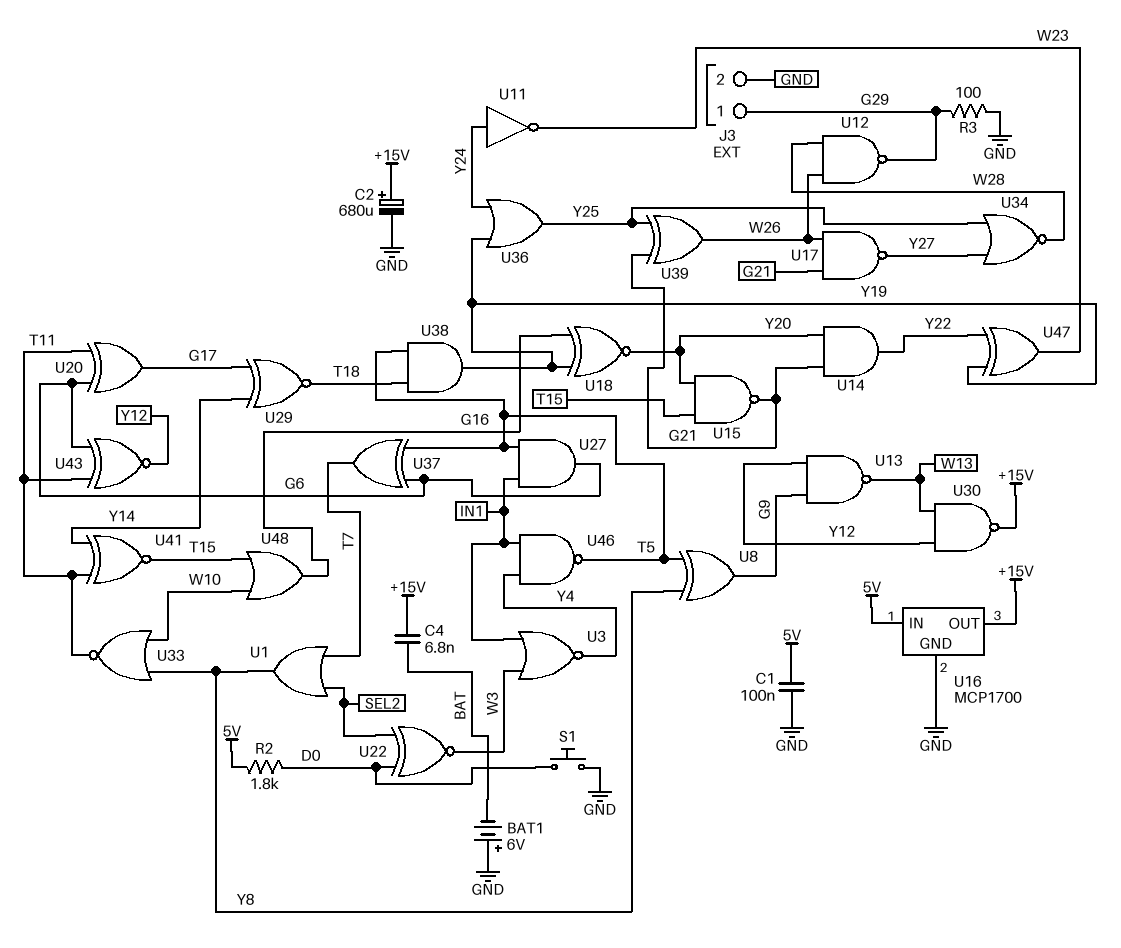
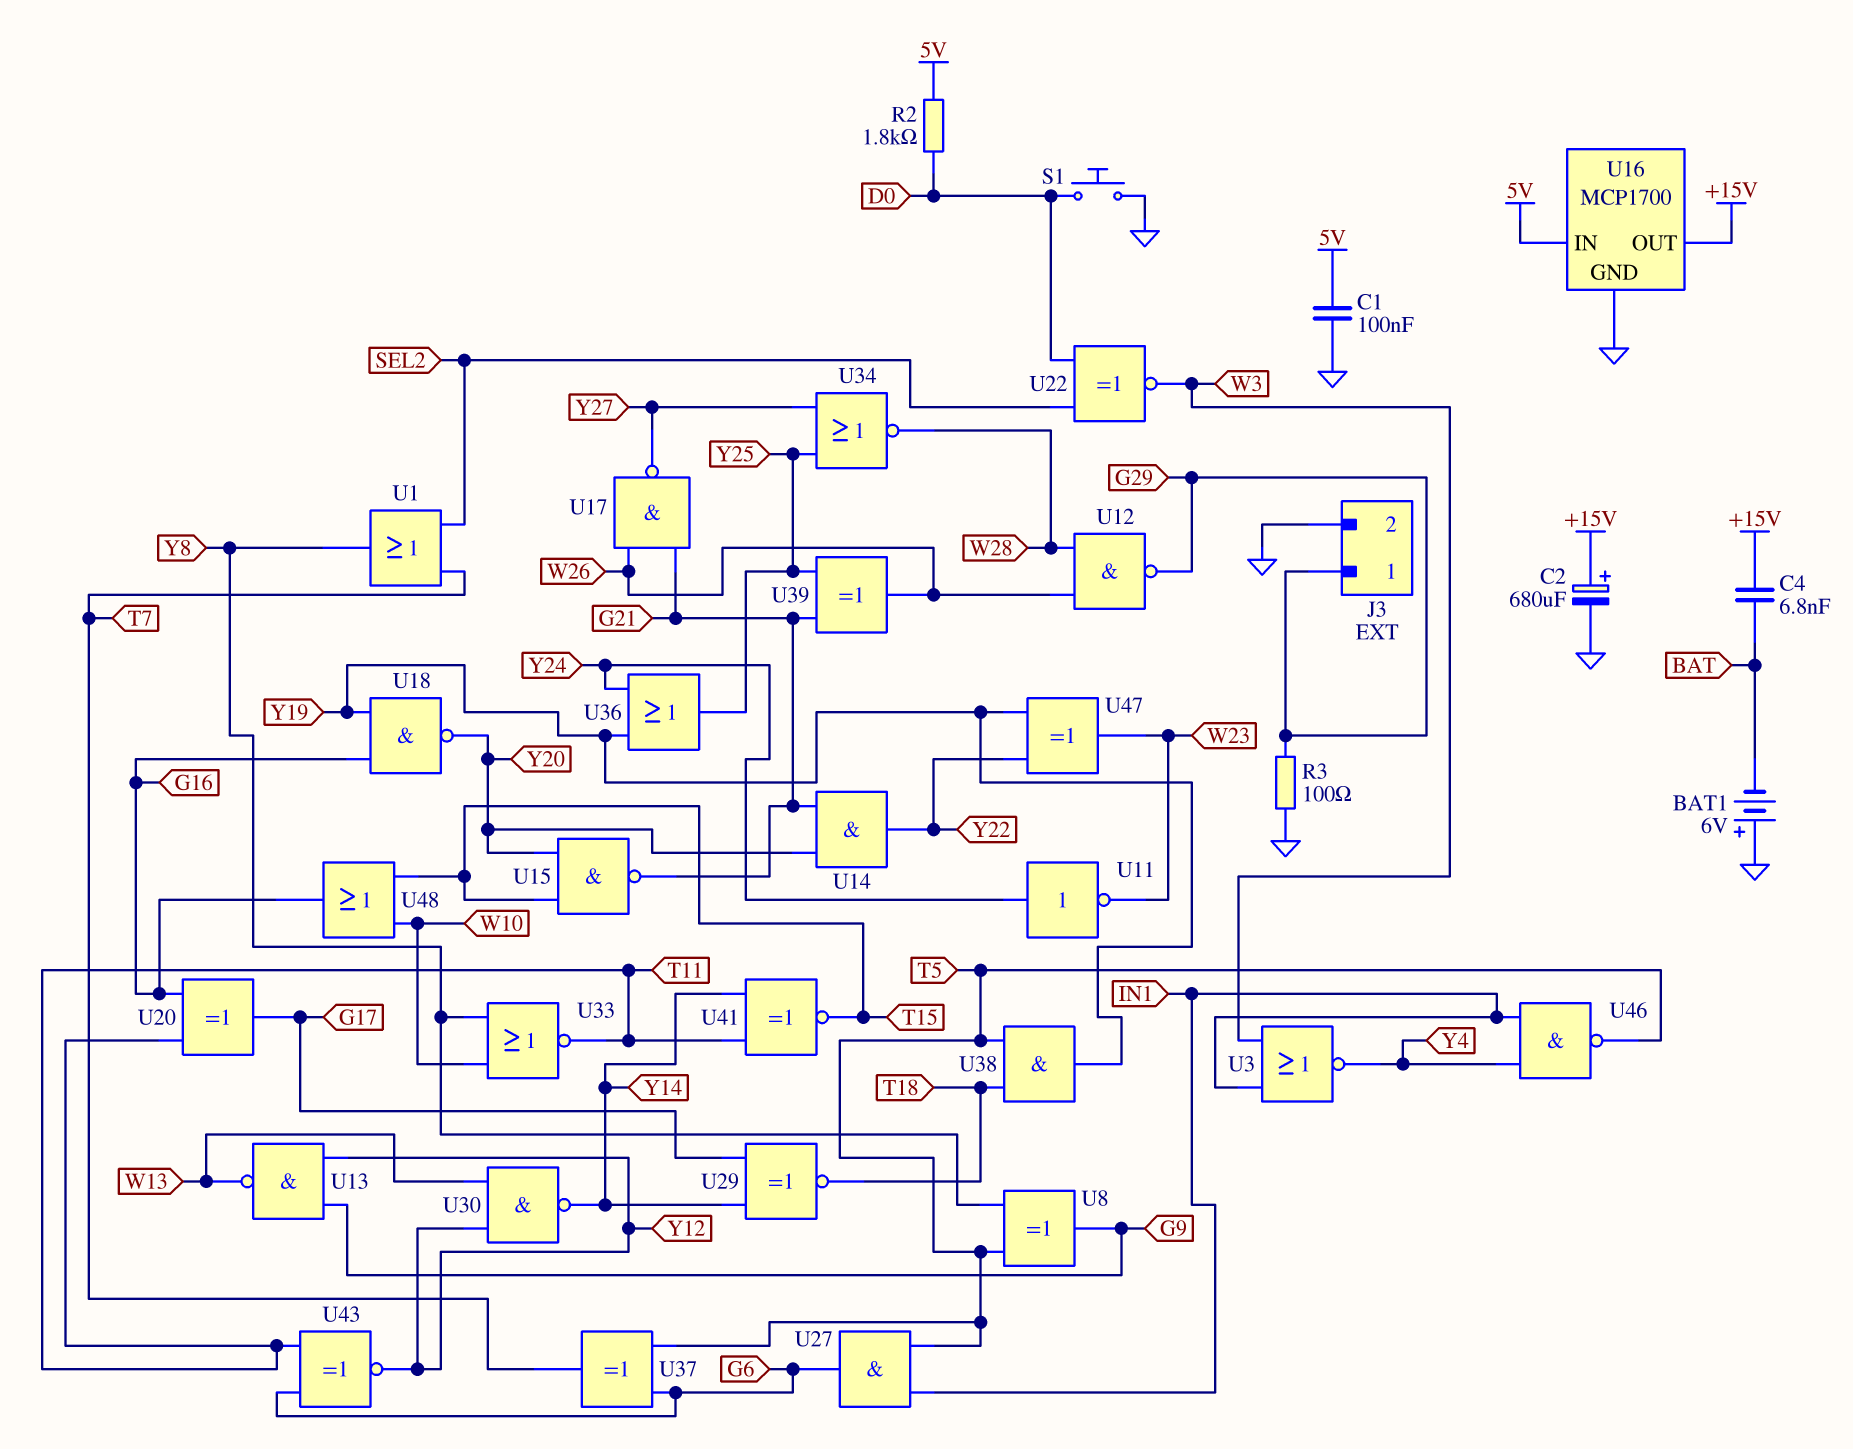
U18: XNOR (in G16, in Y19, out Y20) -> NAND (in G16, in Y19, out Y20)
U20: XOR (in G6, in T11, out G17) -> XOR (in G16, in T11, out G17)
U30: NAND (in W13, in Y12, out +15V) -> NAND (in W13, in Y12, out Y14)

